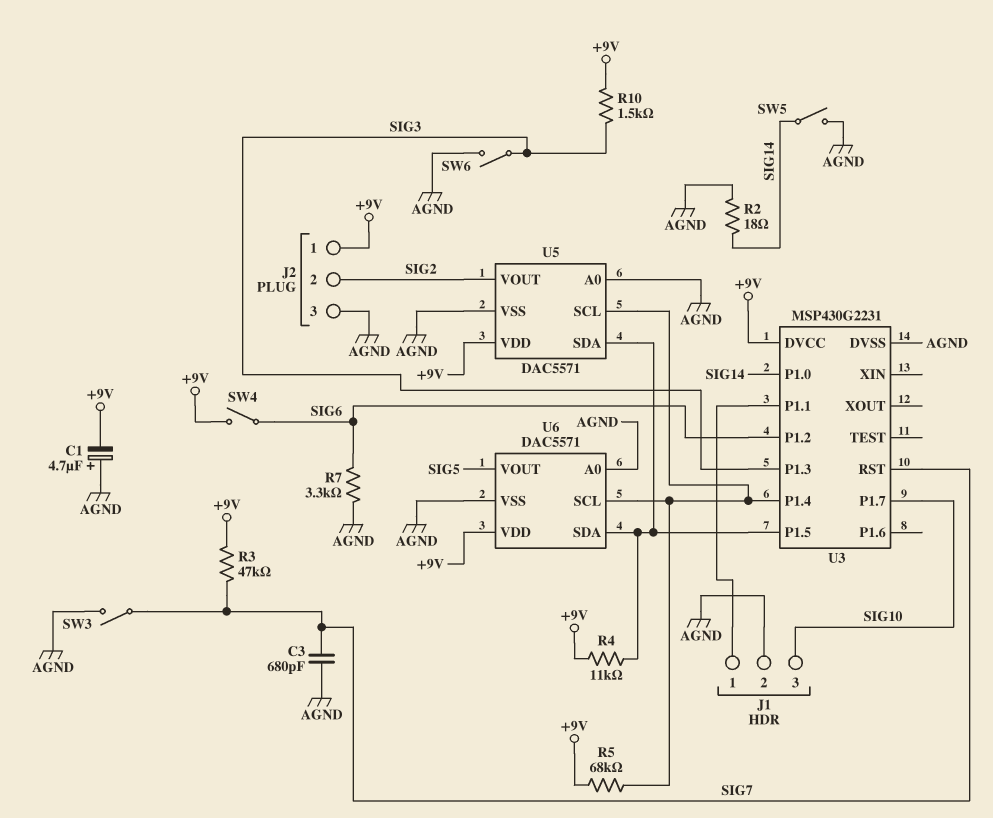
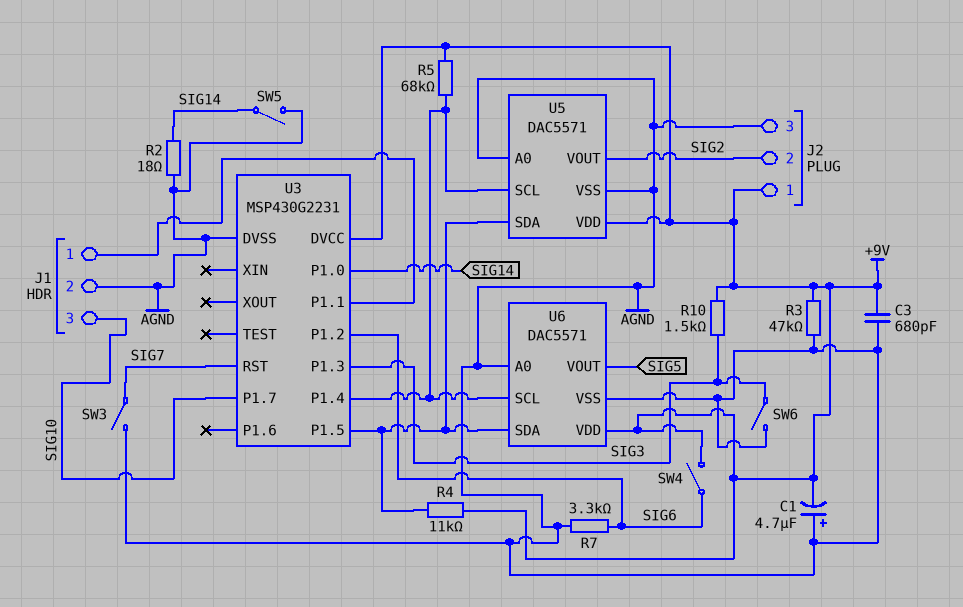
C3: 680pF (AGND, SIG7) -> 680pF (+9V, AGND)
R3: 47k (+9V, SIG7) -> 47k (+9V, AGND)

